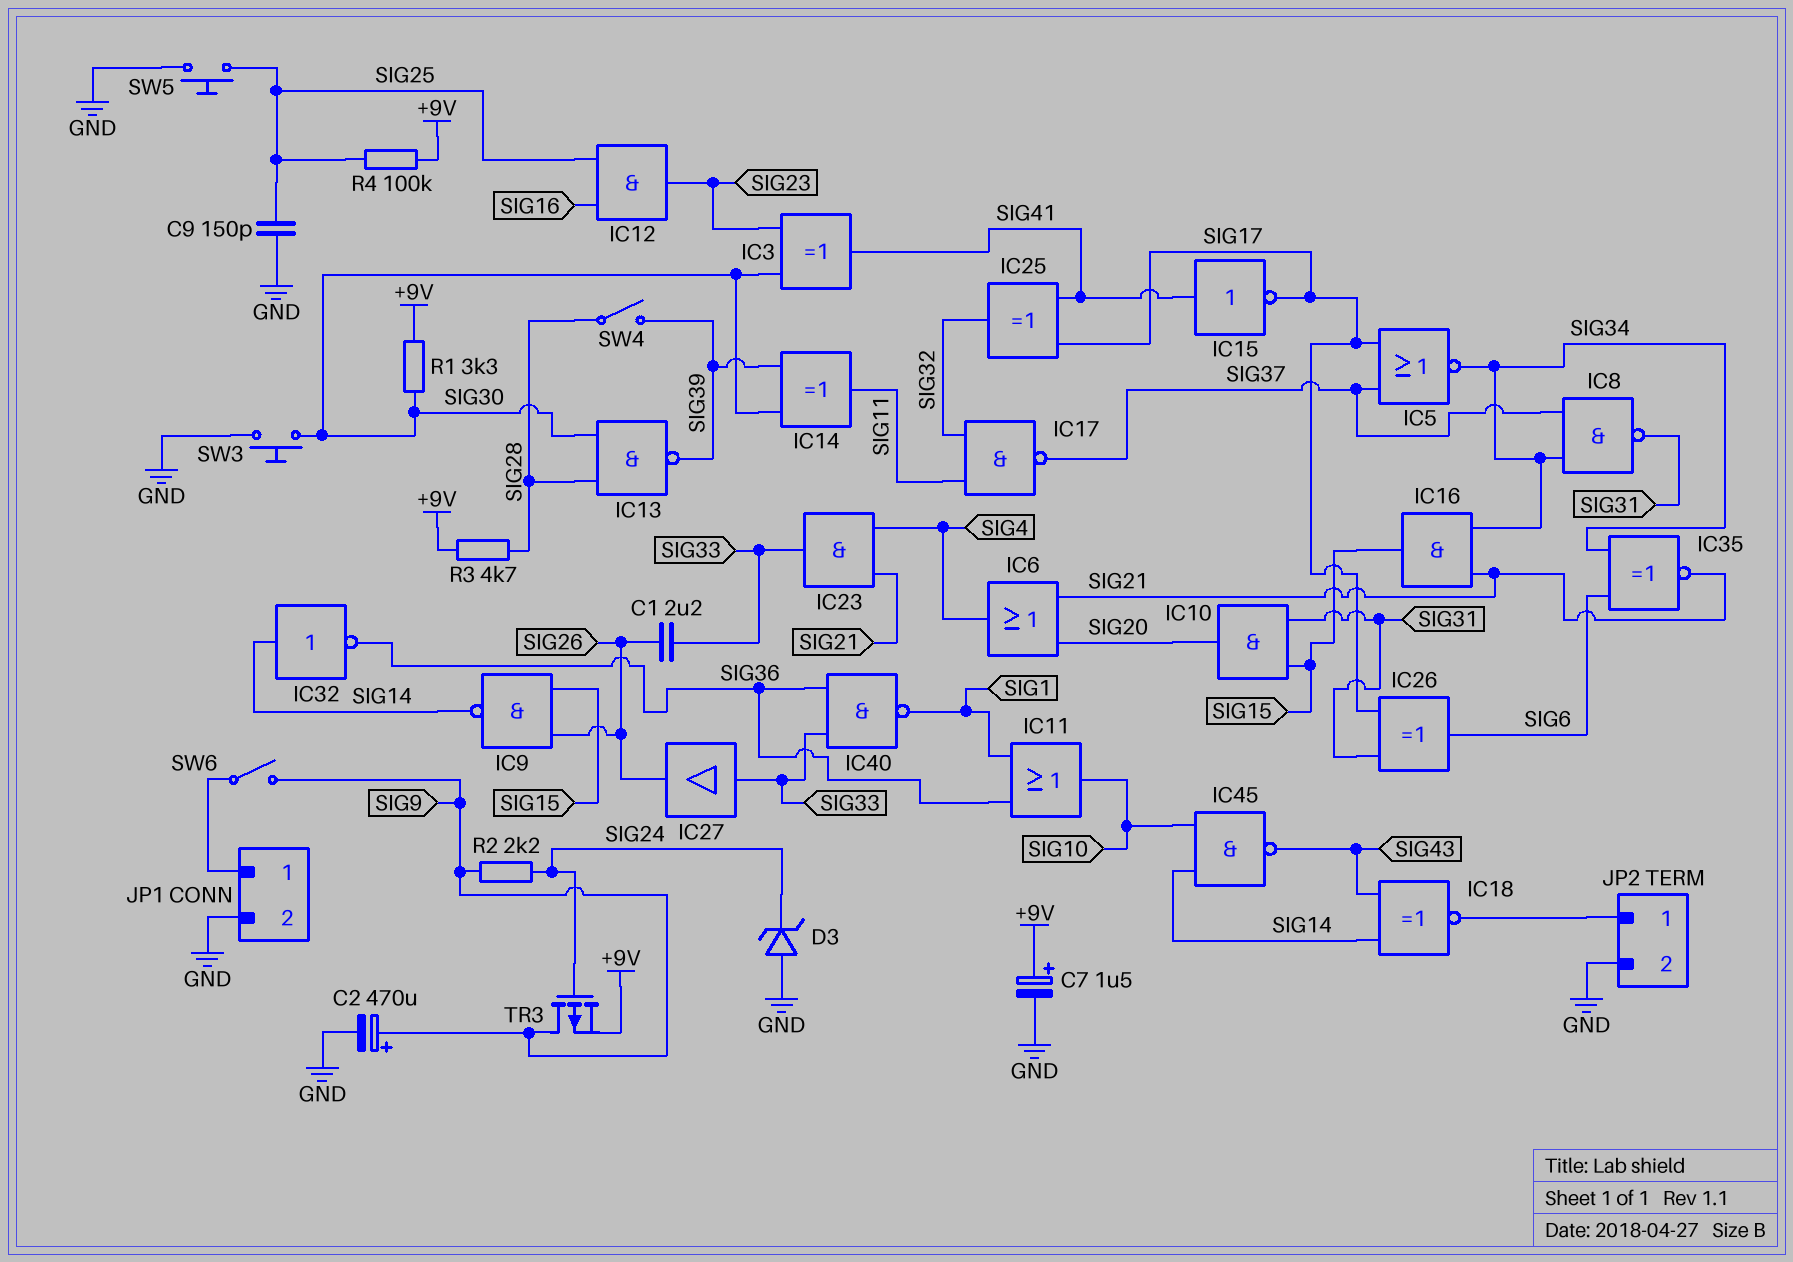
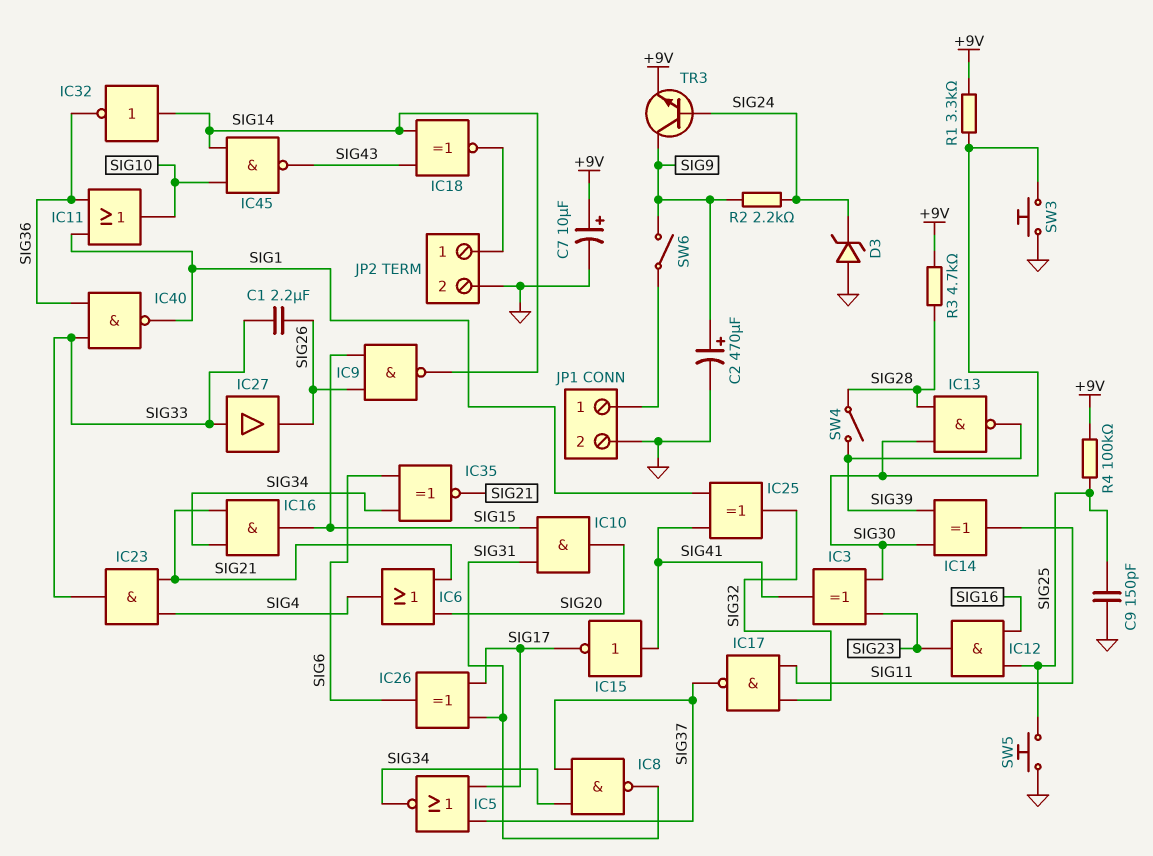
C7: 1.5uF (plus +9V, minus GND) -> 10uF (plus +9V, minus GND)
IC25: XOR (in SIG17, in SIG41, out SIG32) -> XOR (in SIG1, in SIG41, out SIG32)
TR3: PMOS (G SIG24, D SIG9, S +9V) -> NPN (B SIG24, C SIG9, E +9V)

